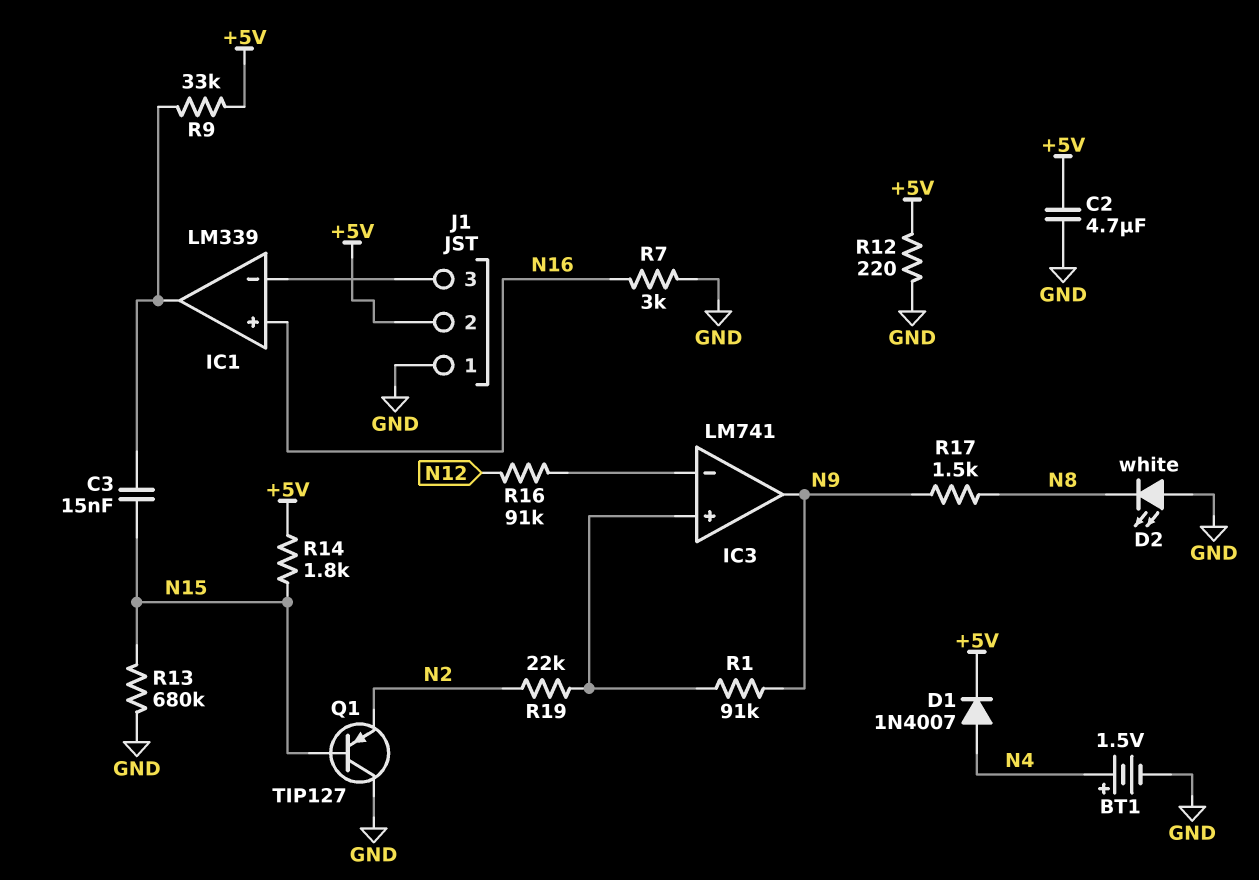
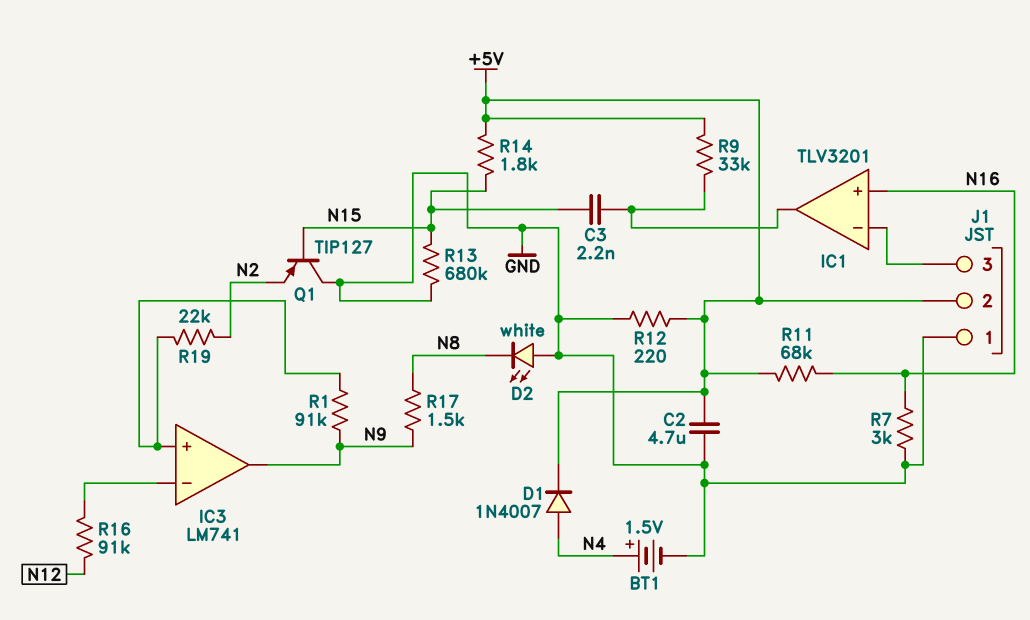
C3: 15nF (IC1/out, N15) -> 2.2nF (IC1/out, N15)
IC1: LM339 -> TLV3201
R11: none -> 68k (+5V, N16)

